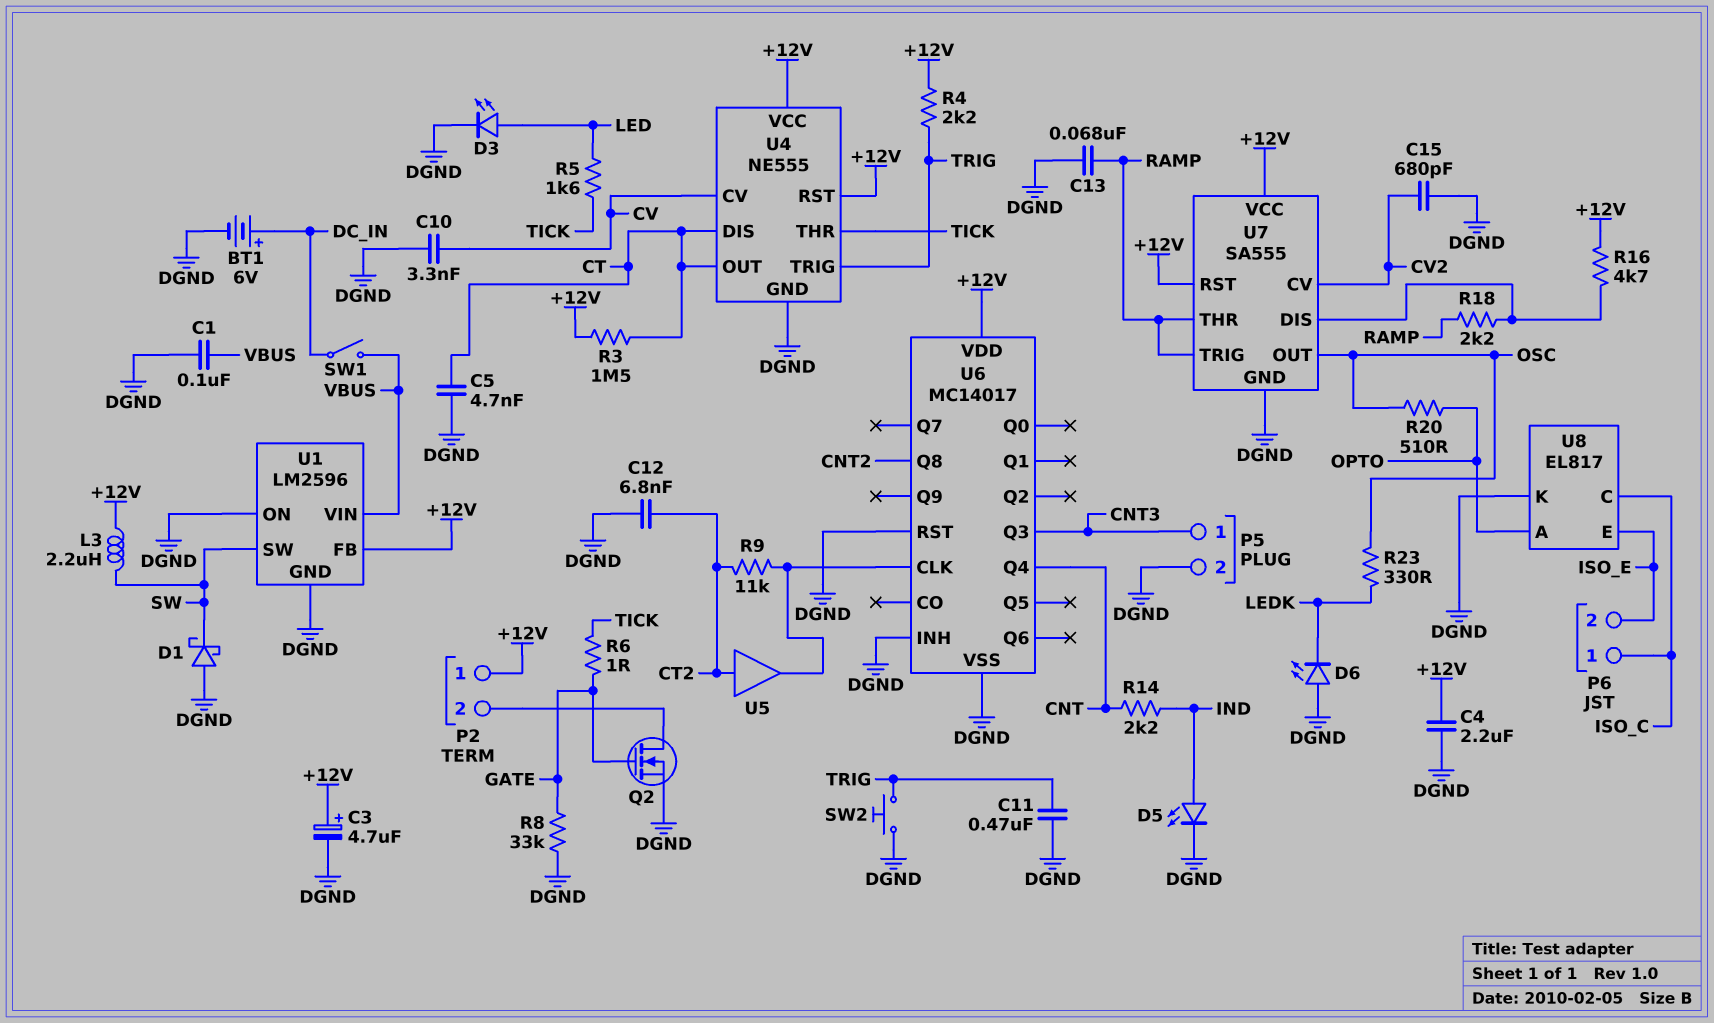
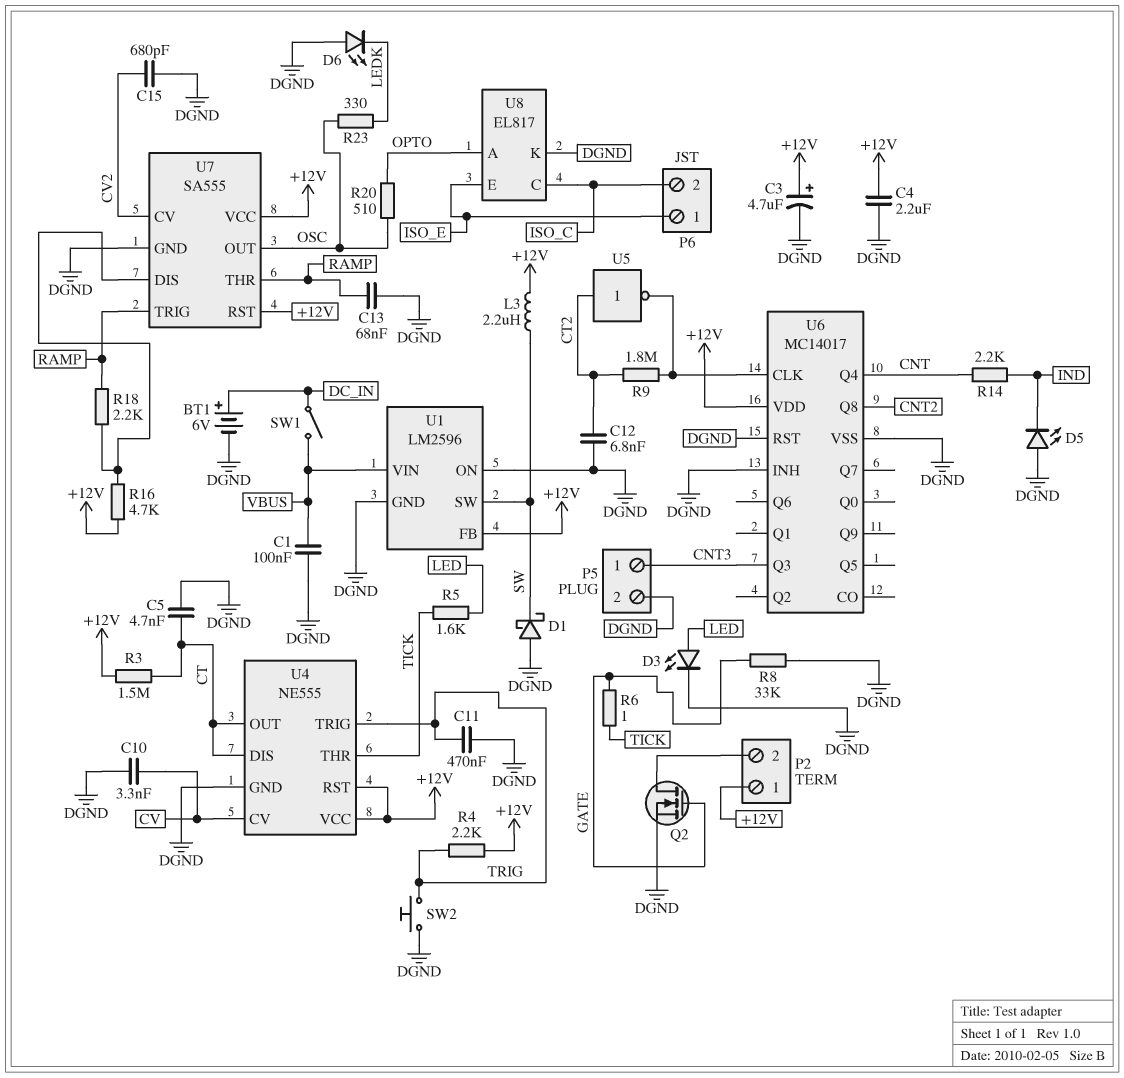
D5: LED (A IND, K DGND) -> LED (A DGND, K IND)
P6 pin 1: ISO_C -> ISO_E
P6 pin 2: ISO_E -> ISO_C
R9: 11k (CT2, U6/CLK) -> 1.8M (CT2, U6/CLK)
U5: buffer (in CT2, out U6/CLK) -> NOT (in CT2, out U6/CLK)

